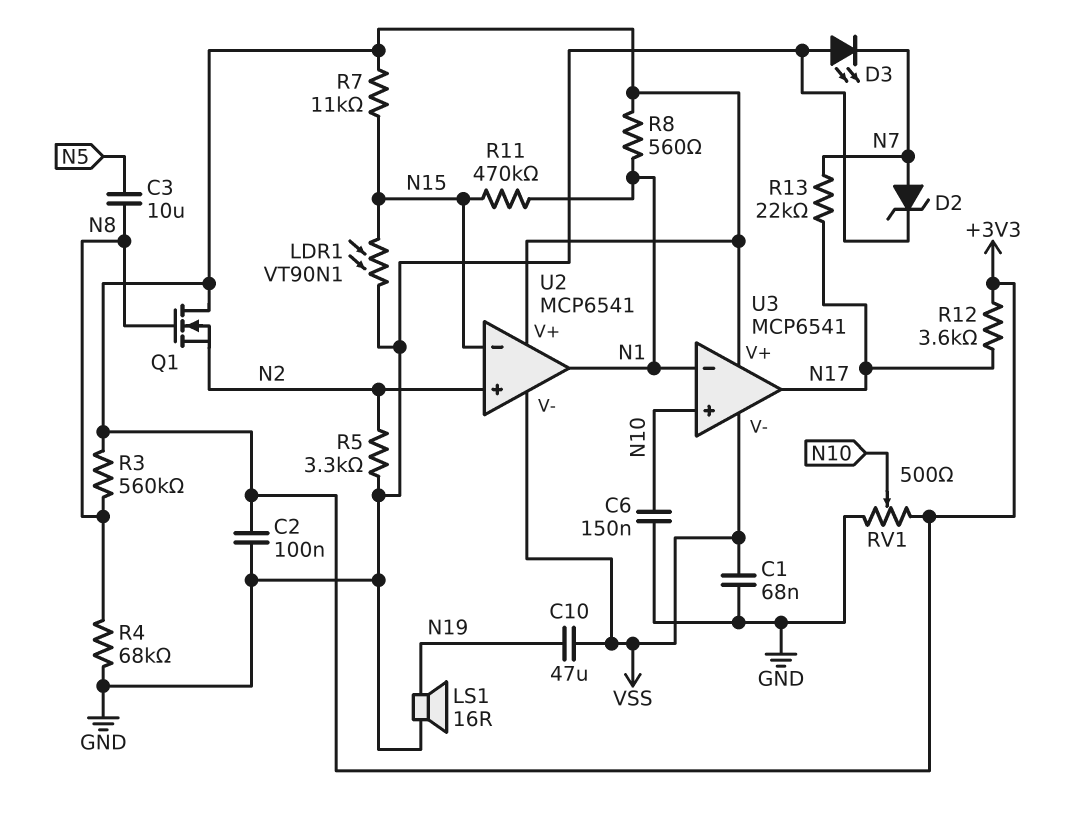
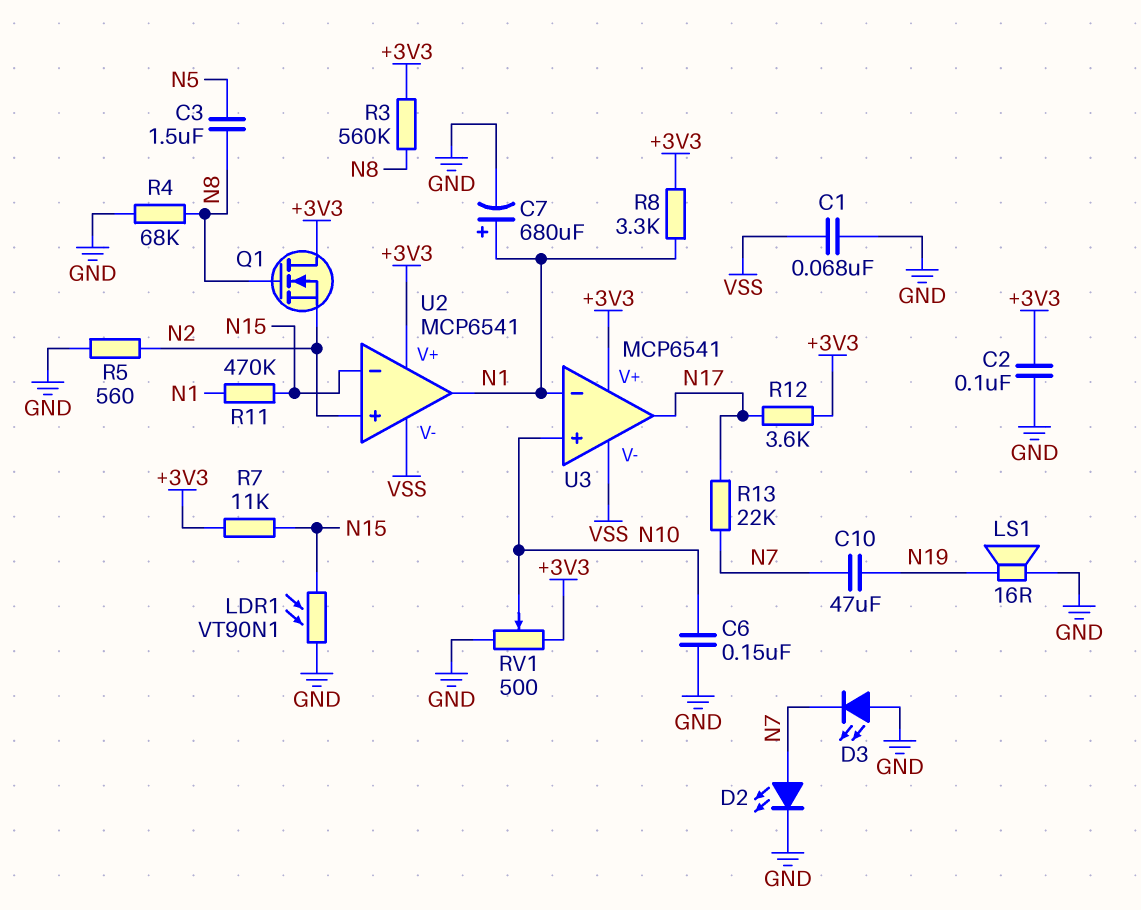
C3: 10uF (N5, N8) -> 1.5uF (N5, N8)
C7: none -> 680uF (plus N1, minus GND)
C10: 47uF (N19, VSS) -> 47uF (N7, N19)
D2: zener (A N7, K GND) -> LED (A N7, K GND)
R5: 3.3k (GND, N2) -> 560 (GND, N2)
R8: 560 (+3V3, N1) -> 3.3k (+3V3, N1)

